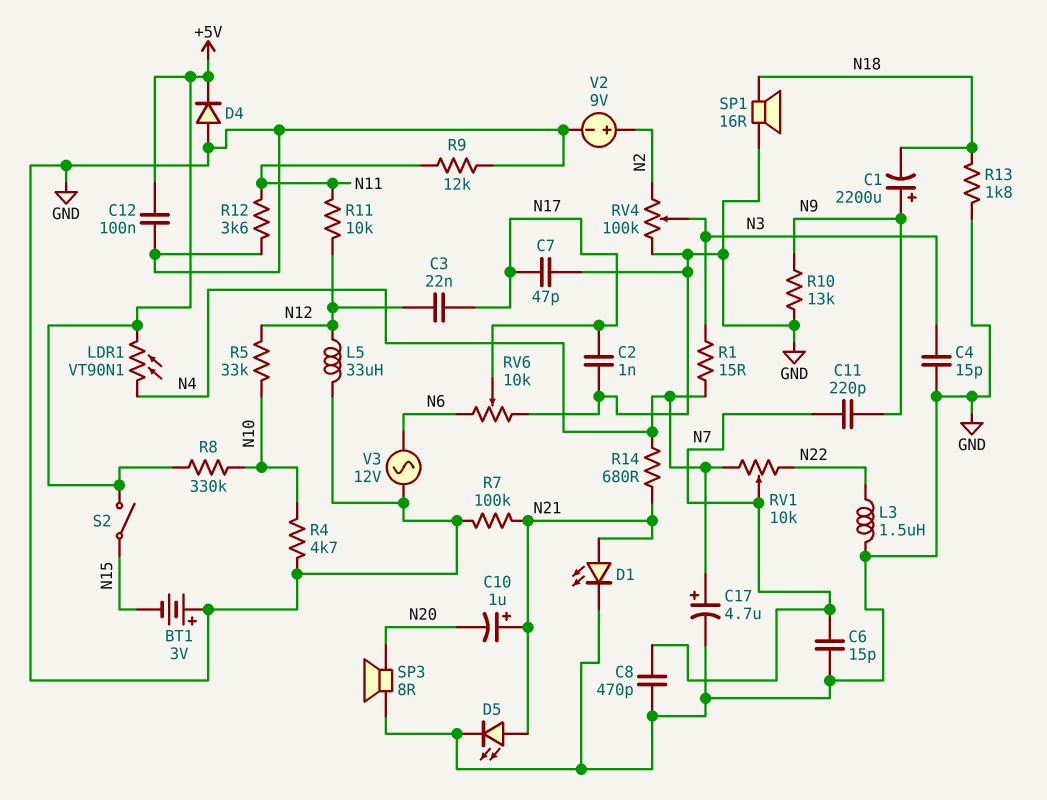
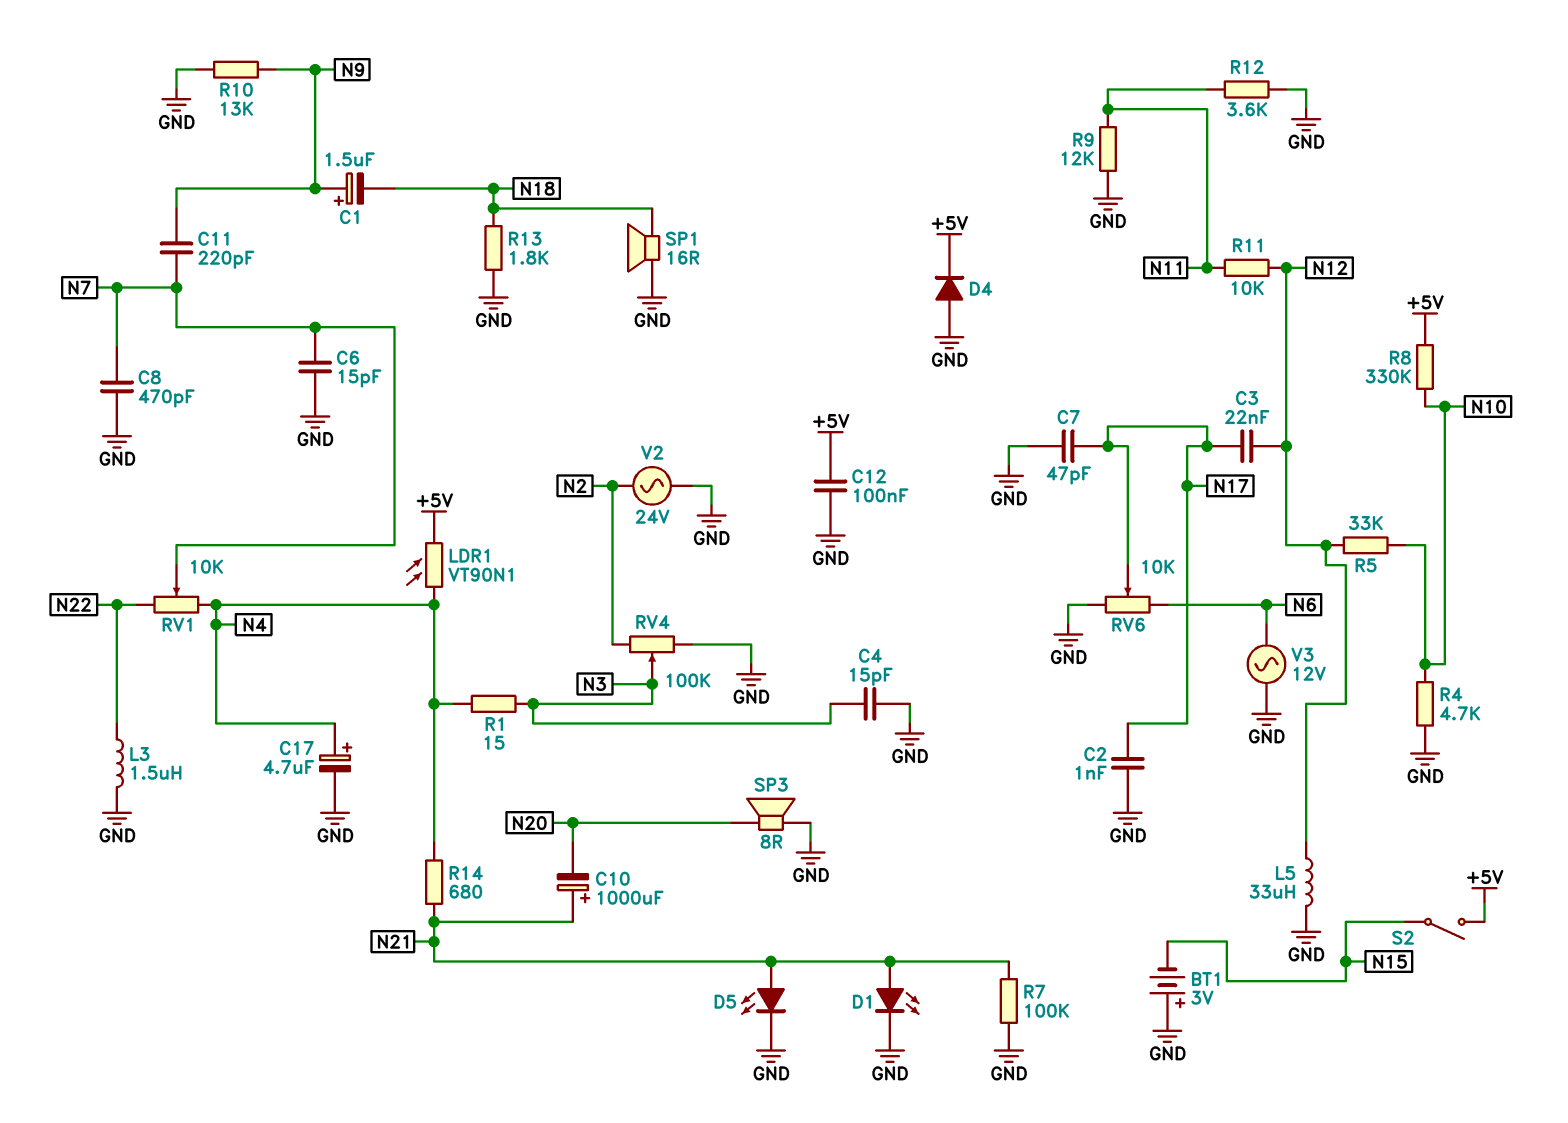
C1: 2200uF (plus N9, minus N18) -> 1.5uF (plus N9, minus N18)
C10: 1uF (plus N21, minus N20) -> 1000uF (plus N21, minus N20)
V2: 9V (plus N2, minus GND) -> AC 24V (GND, N2)

